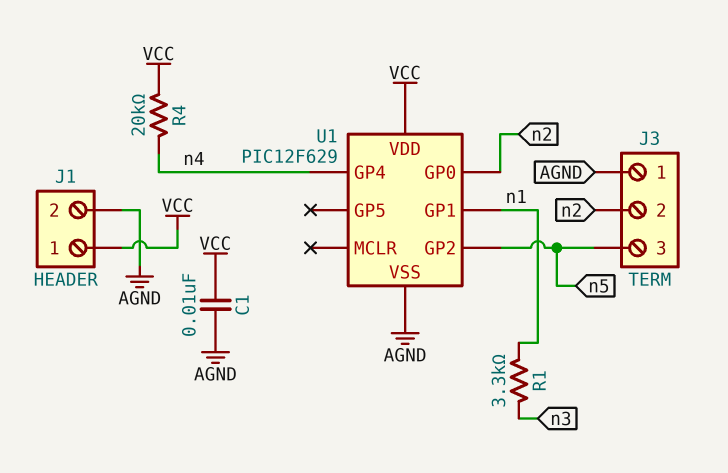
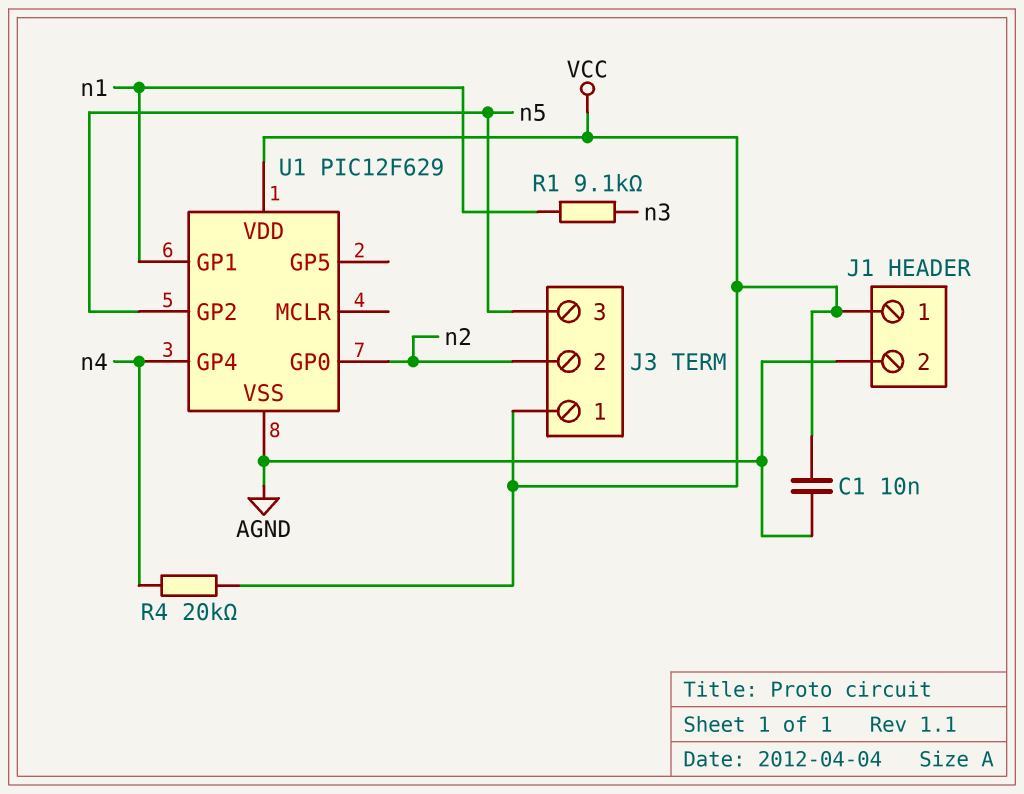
J3 pin 1: AGND -> VCC
R1: 3.3k (n1, n3) -> 9.1k (n1, n3)

